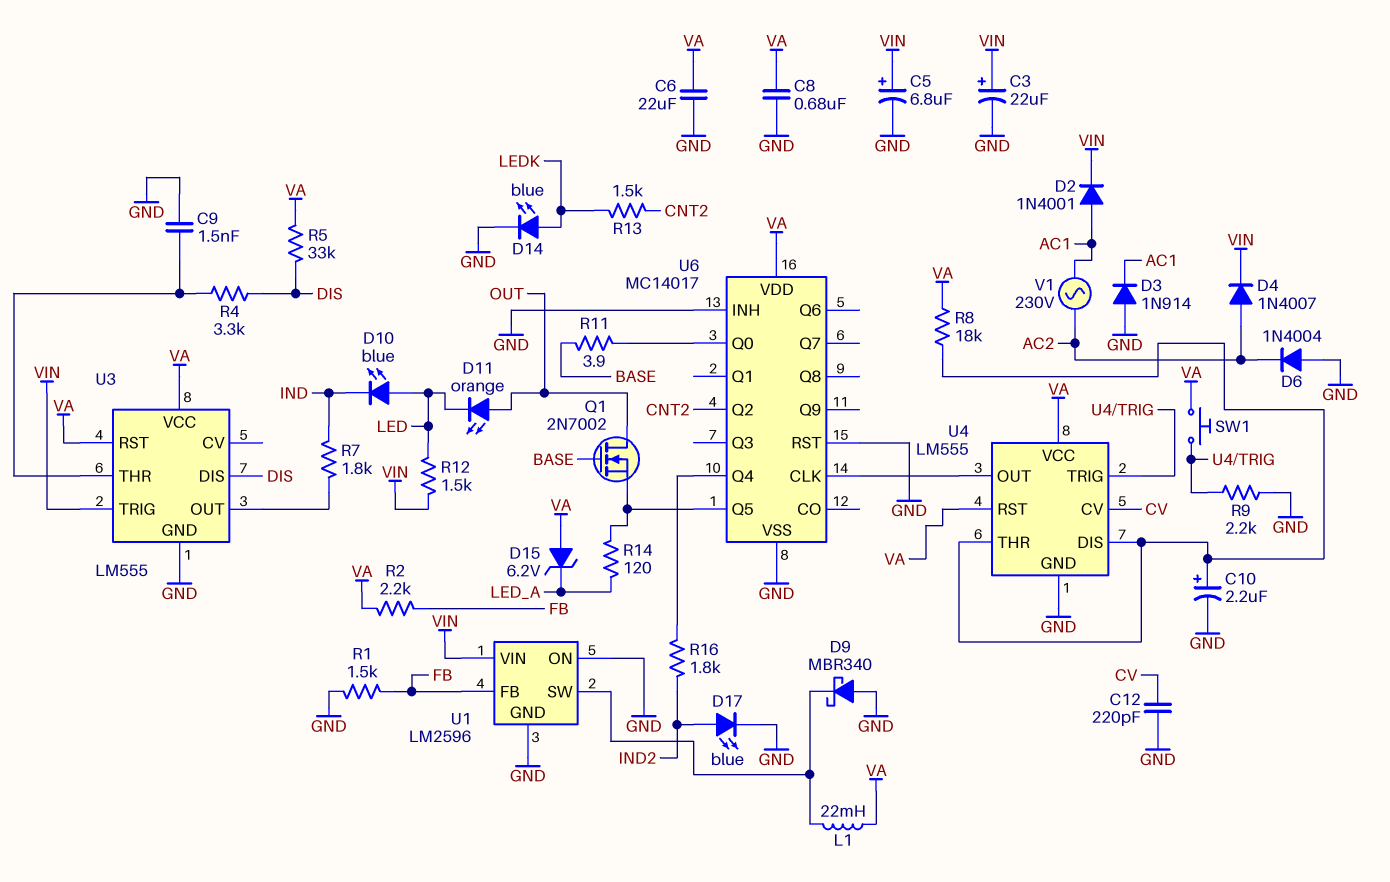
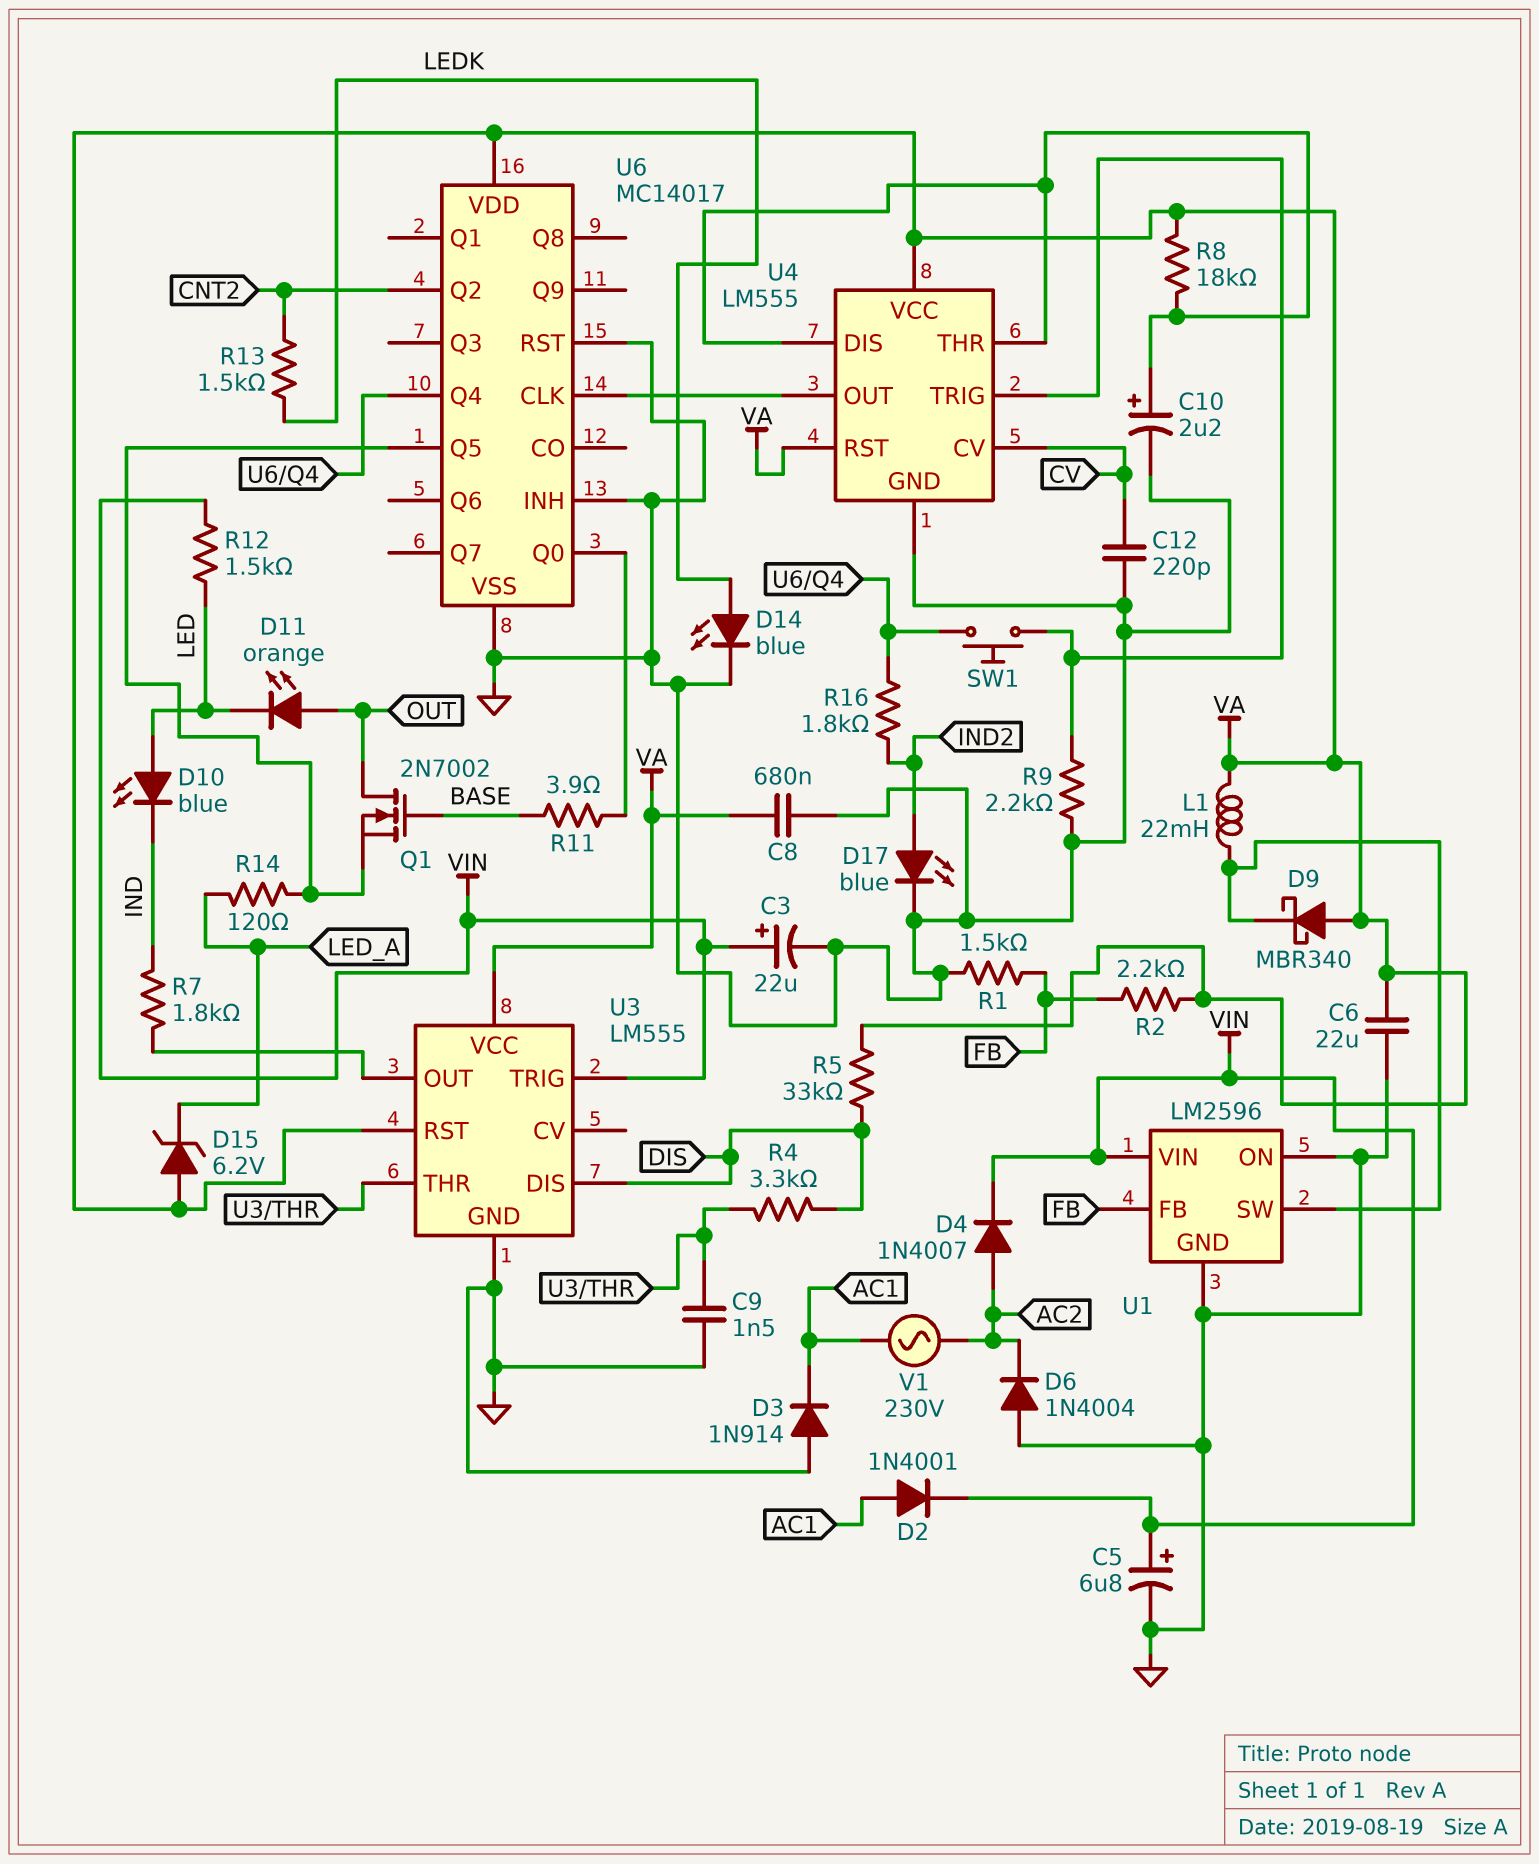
D9: schottky MBR340 (A GND, K U1/SW) -> schottky MBR340 (A VA, K U1/SW)
SW1: button (U4/TRIG, VA) -> button (U4/TRIG, U6/Q4)

